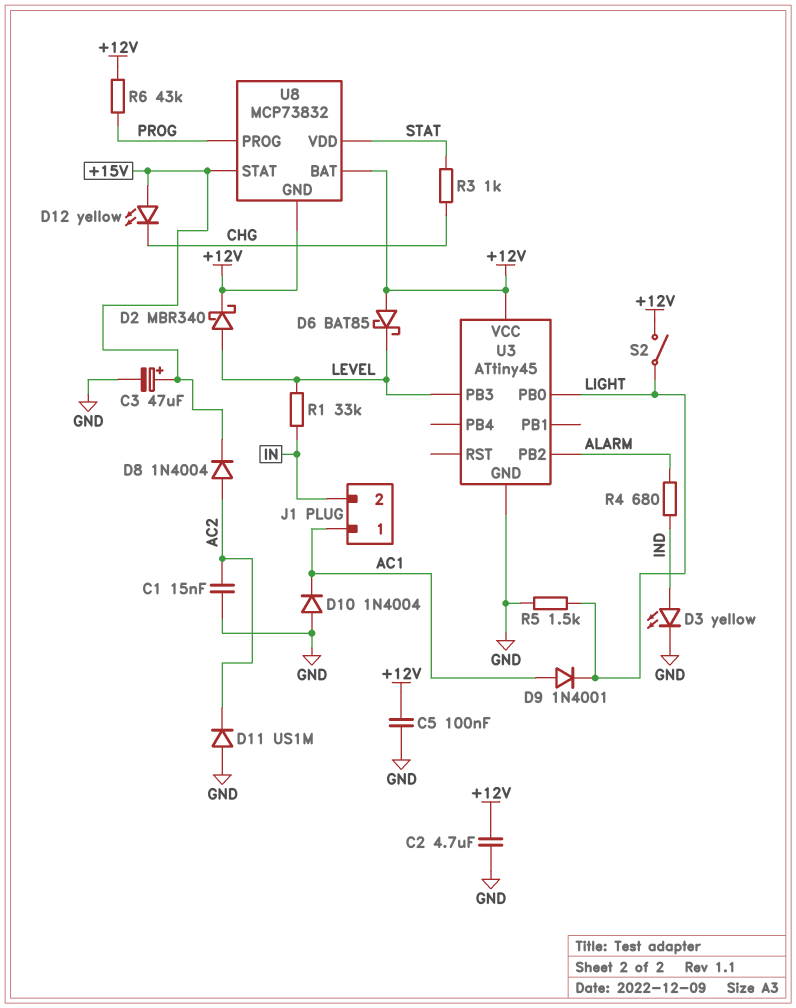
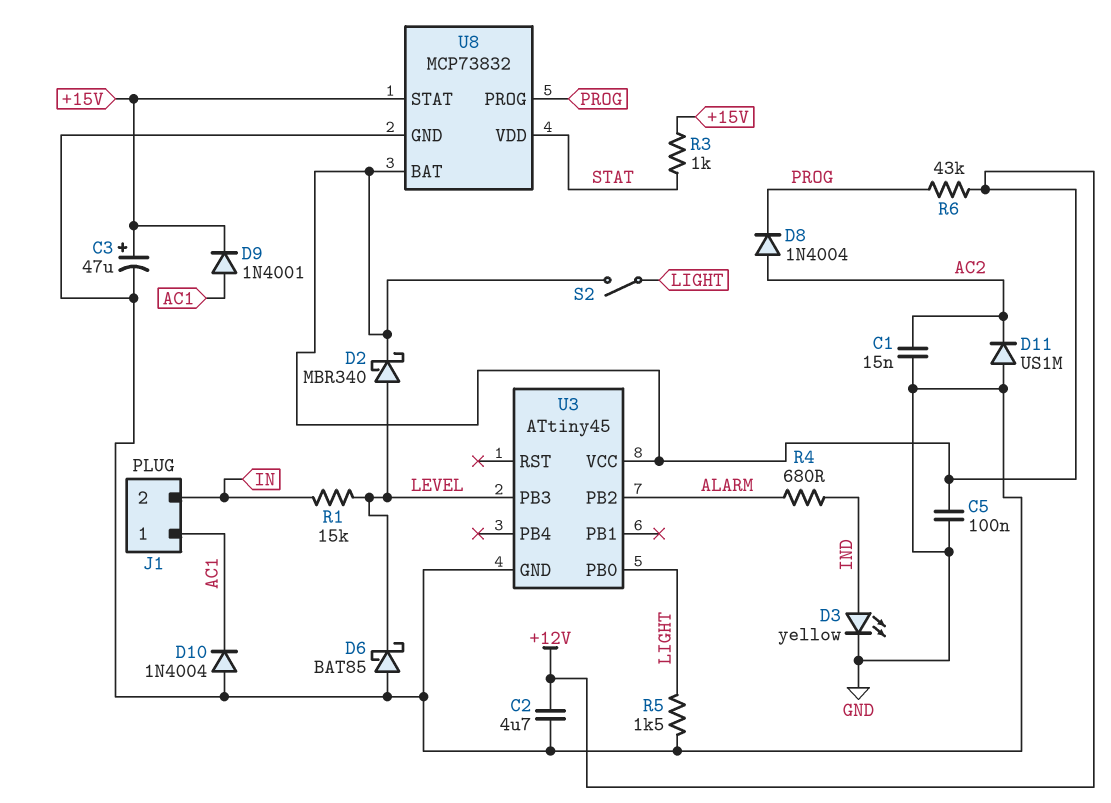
D6: schottky BAT85 (A +12V, K LEVEL) -> schottky BAT85 (A GND, K LEVEL)
D8: diode 1N4004 (A AC2, K +15V) -> diode 1N4004 (A AC2, K PROG)
D9: diode 1N4001 (A AC1, K LIGHT) -> diode 1N4001 (A AC1, K +15V)
D12: LED yellow (A +15V, K CHG) -> none
R1: 33k (IN, LEVEL) -> 15k (IN, LEVEL)
R3: 1k (CHG, STAT) -> 1k (+15V, STAT)
U8 pin GND: +12V -> GND

